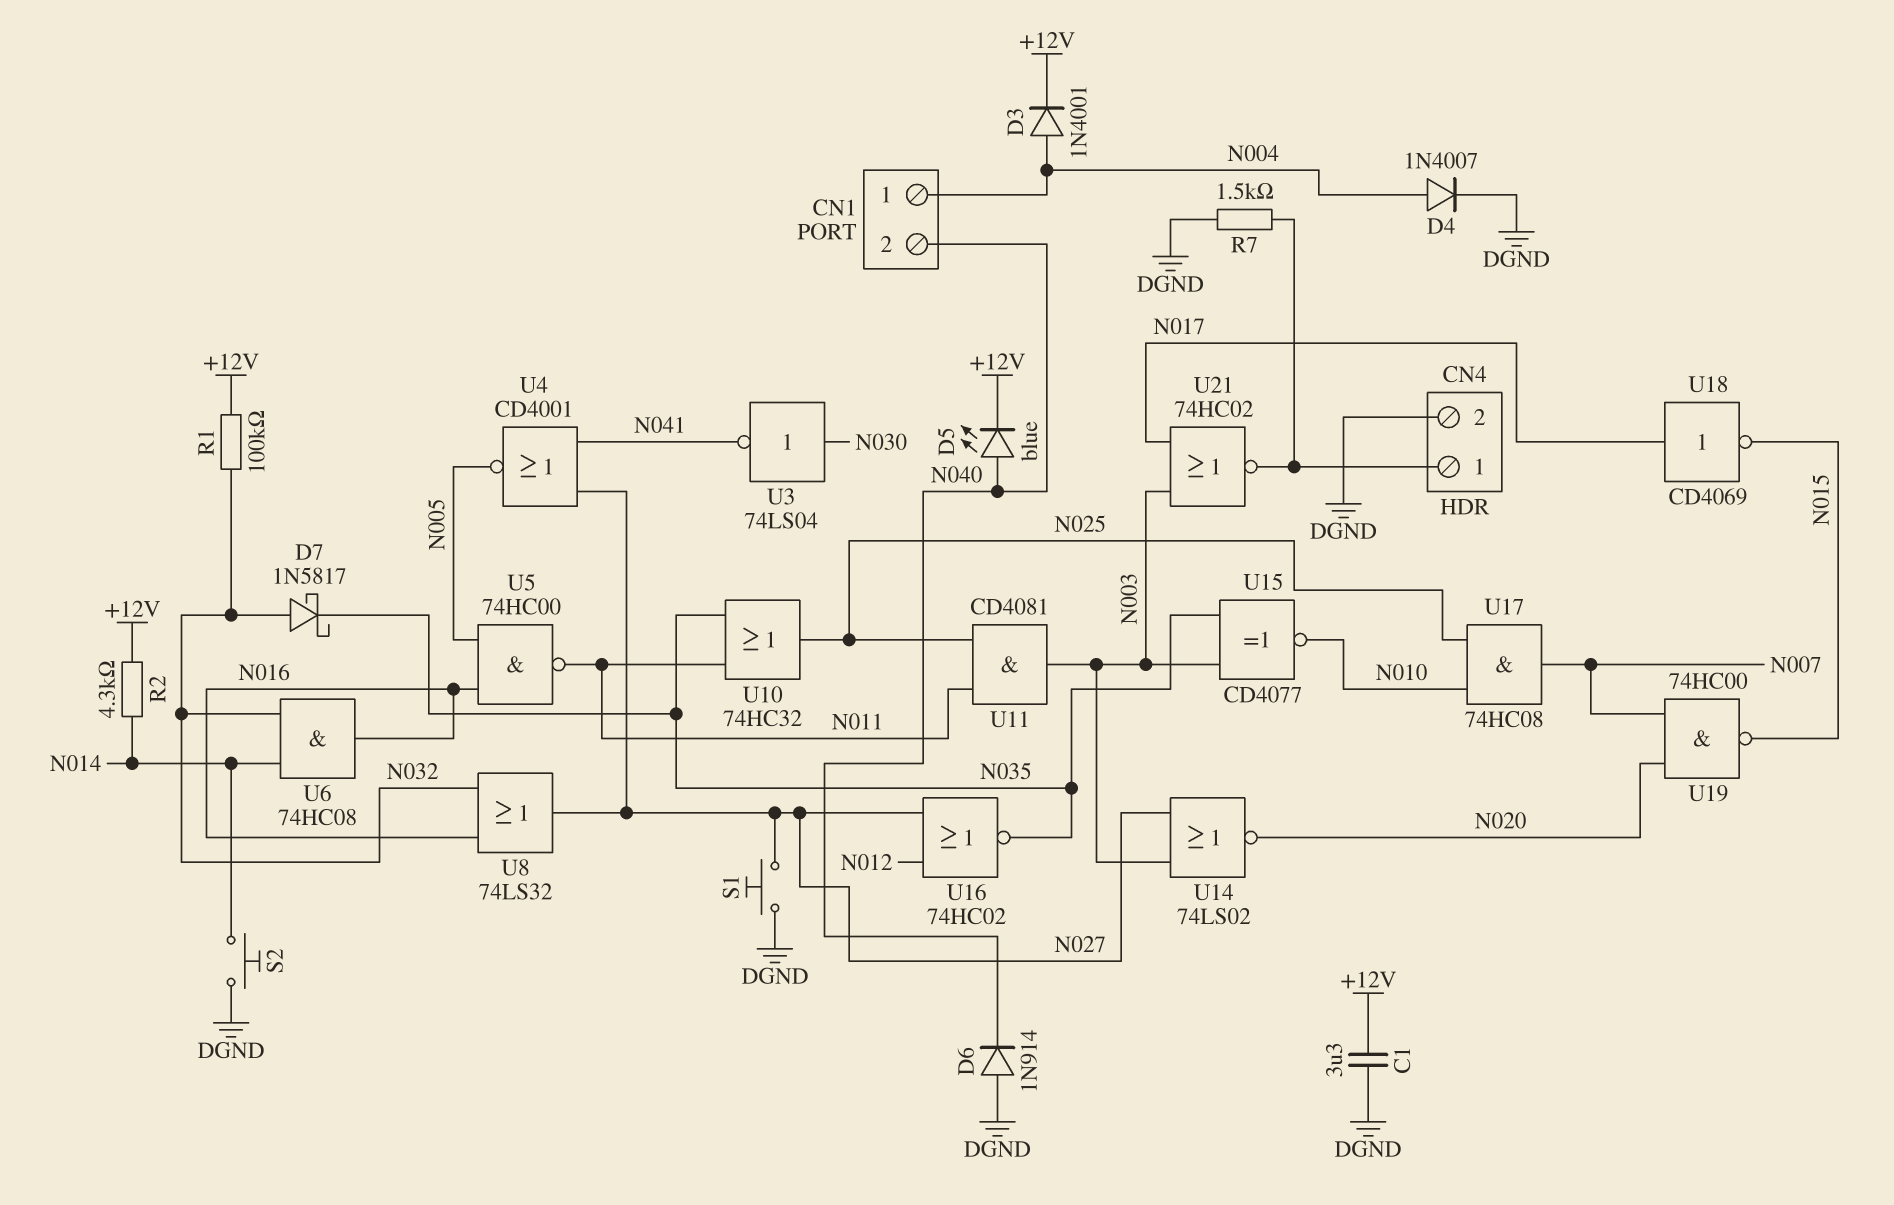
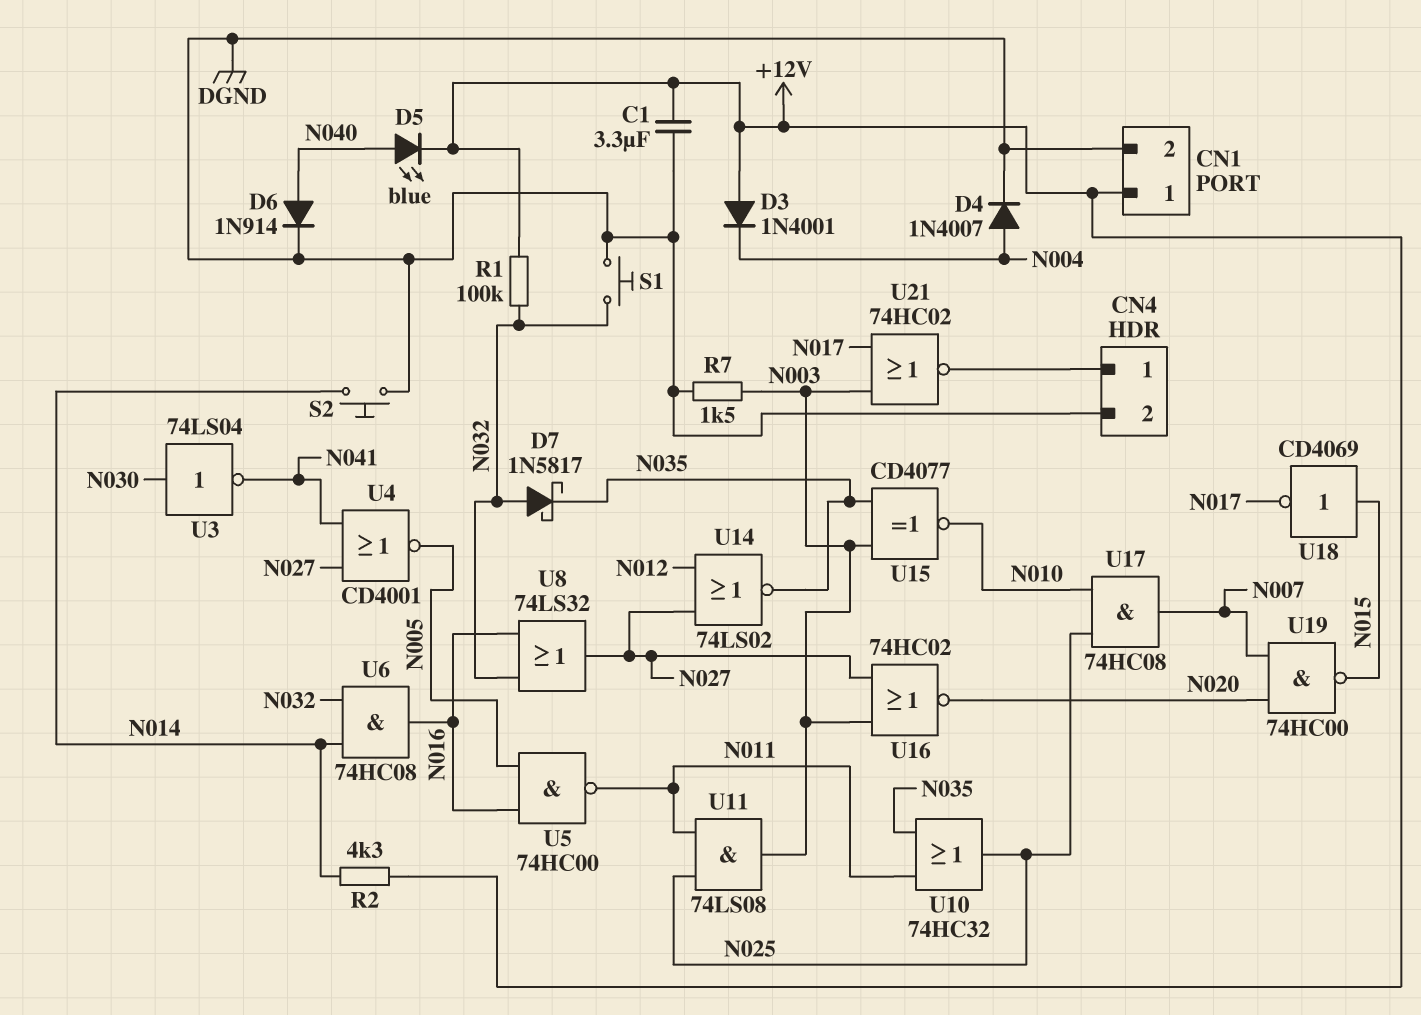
CN1 pin 1: N004 -> +12V
CN1 pin 2: N040 -> DGND
D3: diode 1N4001 (A N004, K +12V) -> diode 1N4001 (A +12V, K N004)
D6: diode 1N914 (A DGND, K N040) -> diode 1N914 (A N040, K DGND)
R7: 1.5k (CN4/1, DGND) -> 1.5k (DGND, N003)
S1: button (DGND, N027) -> button (DGND, N032)
U11: AND CD4081 (in N011, in N025, out N003) -> AND 74LS08 (in N011, in N025, out N003)
U14: NOR 74LS02 (in N003, in N027, out N020) -> NOR 74LS02 (in N012, in N027, out N035)
U16: NOR 74HC02 (in N012, in N027, out N035) -> NOR 74HC02 (in N003, in N027, out N020)
U18: NOT CD4069 (in N017, out N015) -> NOT CD4069 (in N015, out N017)

